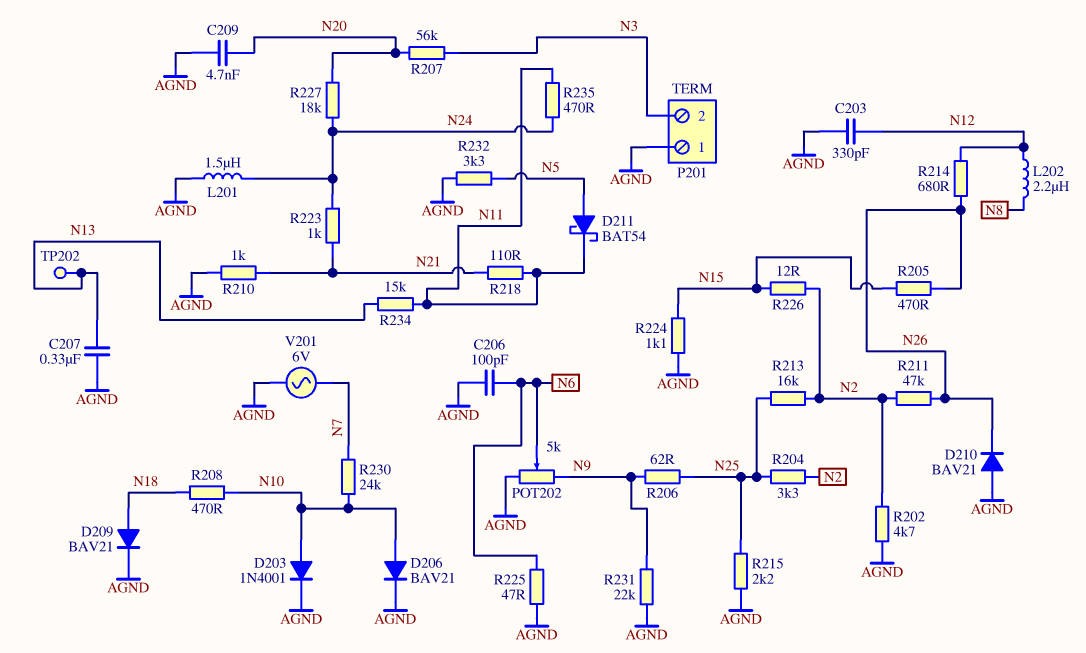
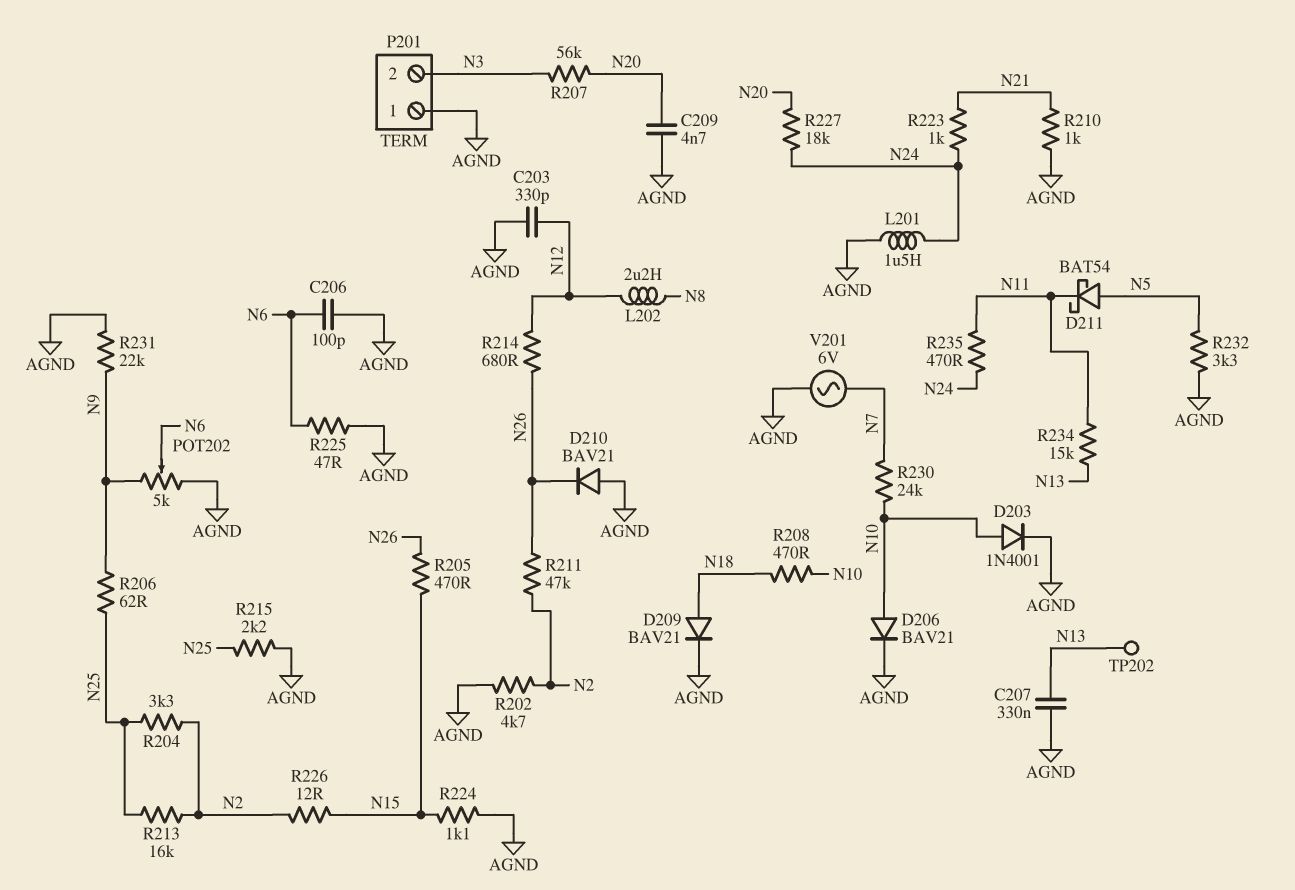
R218: 110 (N11, N21) -> none

